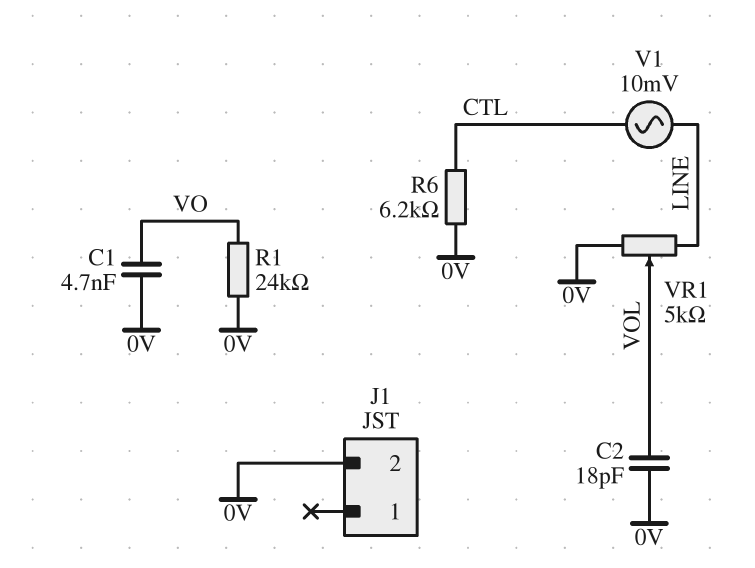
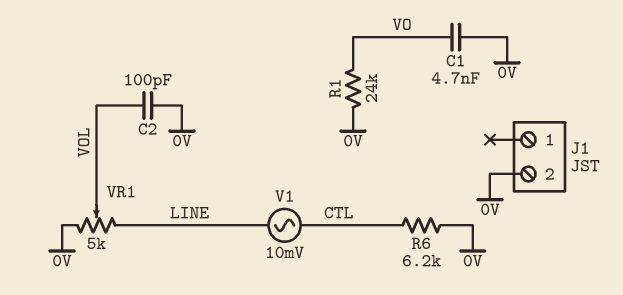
C2: 18pF (0V, VOL) -> 100pF (0V, VOL)

